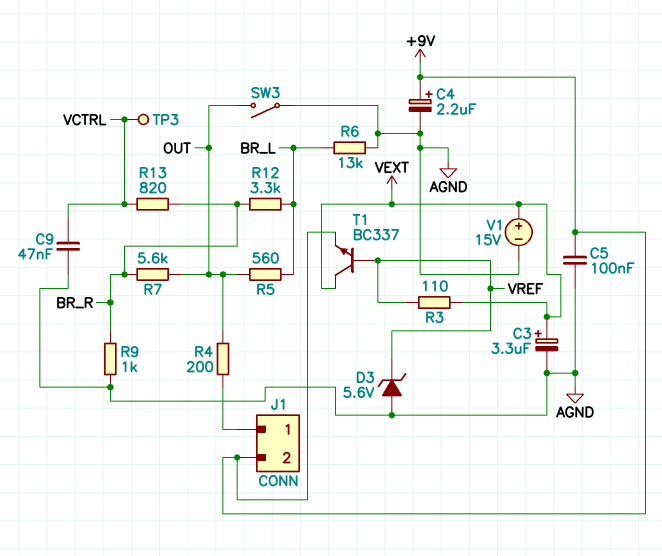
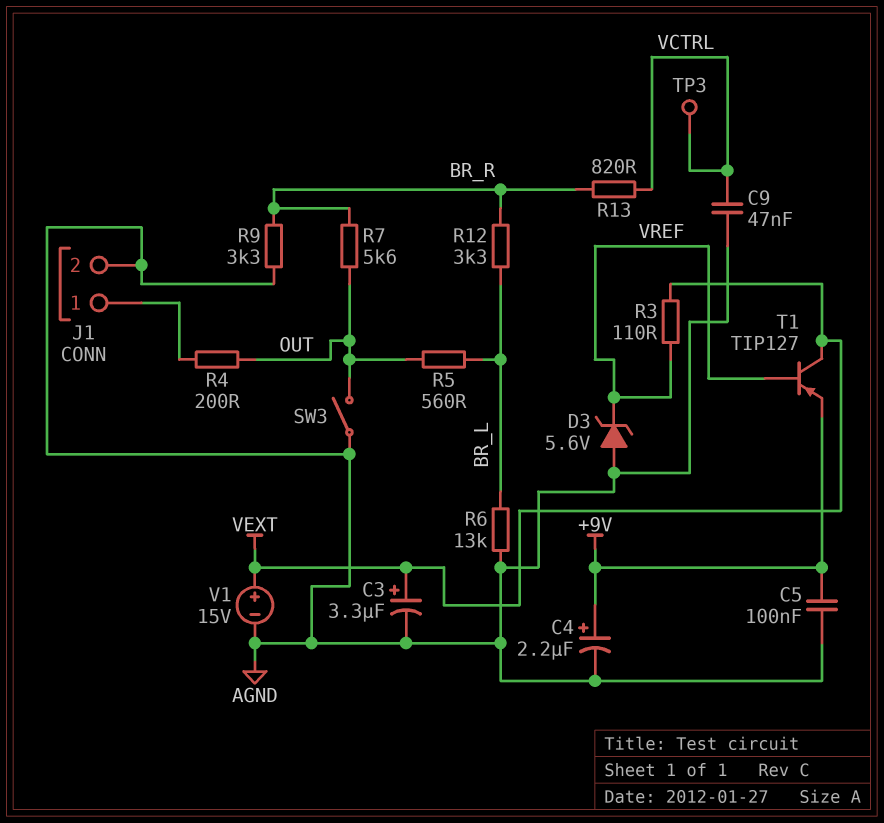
J1 pin 2: +9V -> AGND
R9: 1k (AGND, BR_R) -> 3.3k (AGND, BR_R)
T1: NPN BC337 (B VREF, C VEXT, E +9V) -> PNP TIP127 (B VREF, C VEXT, E +9V)

